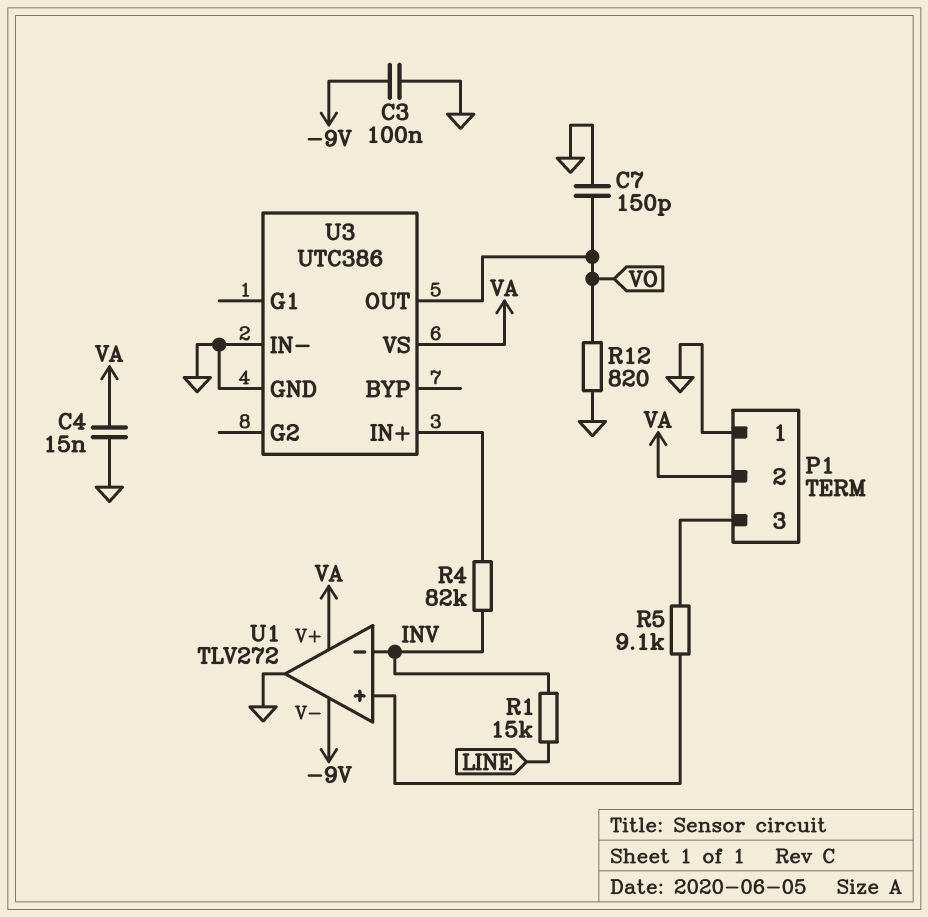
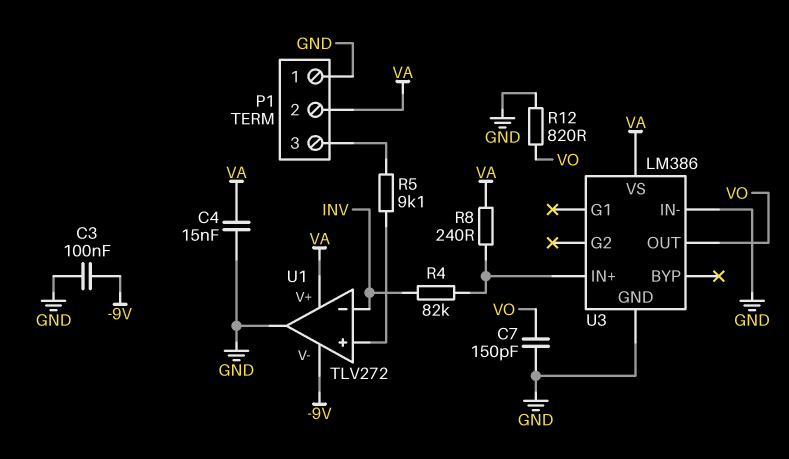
R1: 15k (INV, LINE) -> none
R8: none -> 240 (U3/IN+, VA)
U3: UTC386 -> LM386

